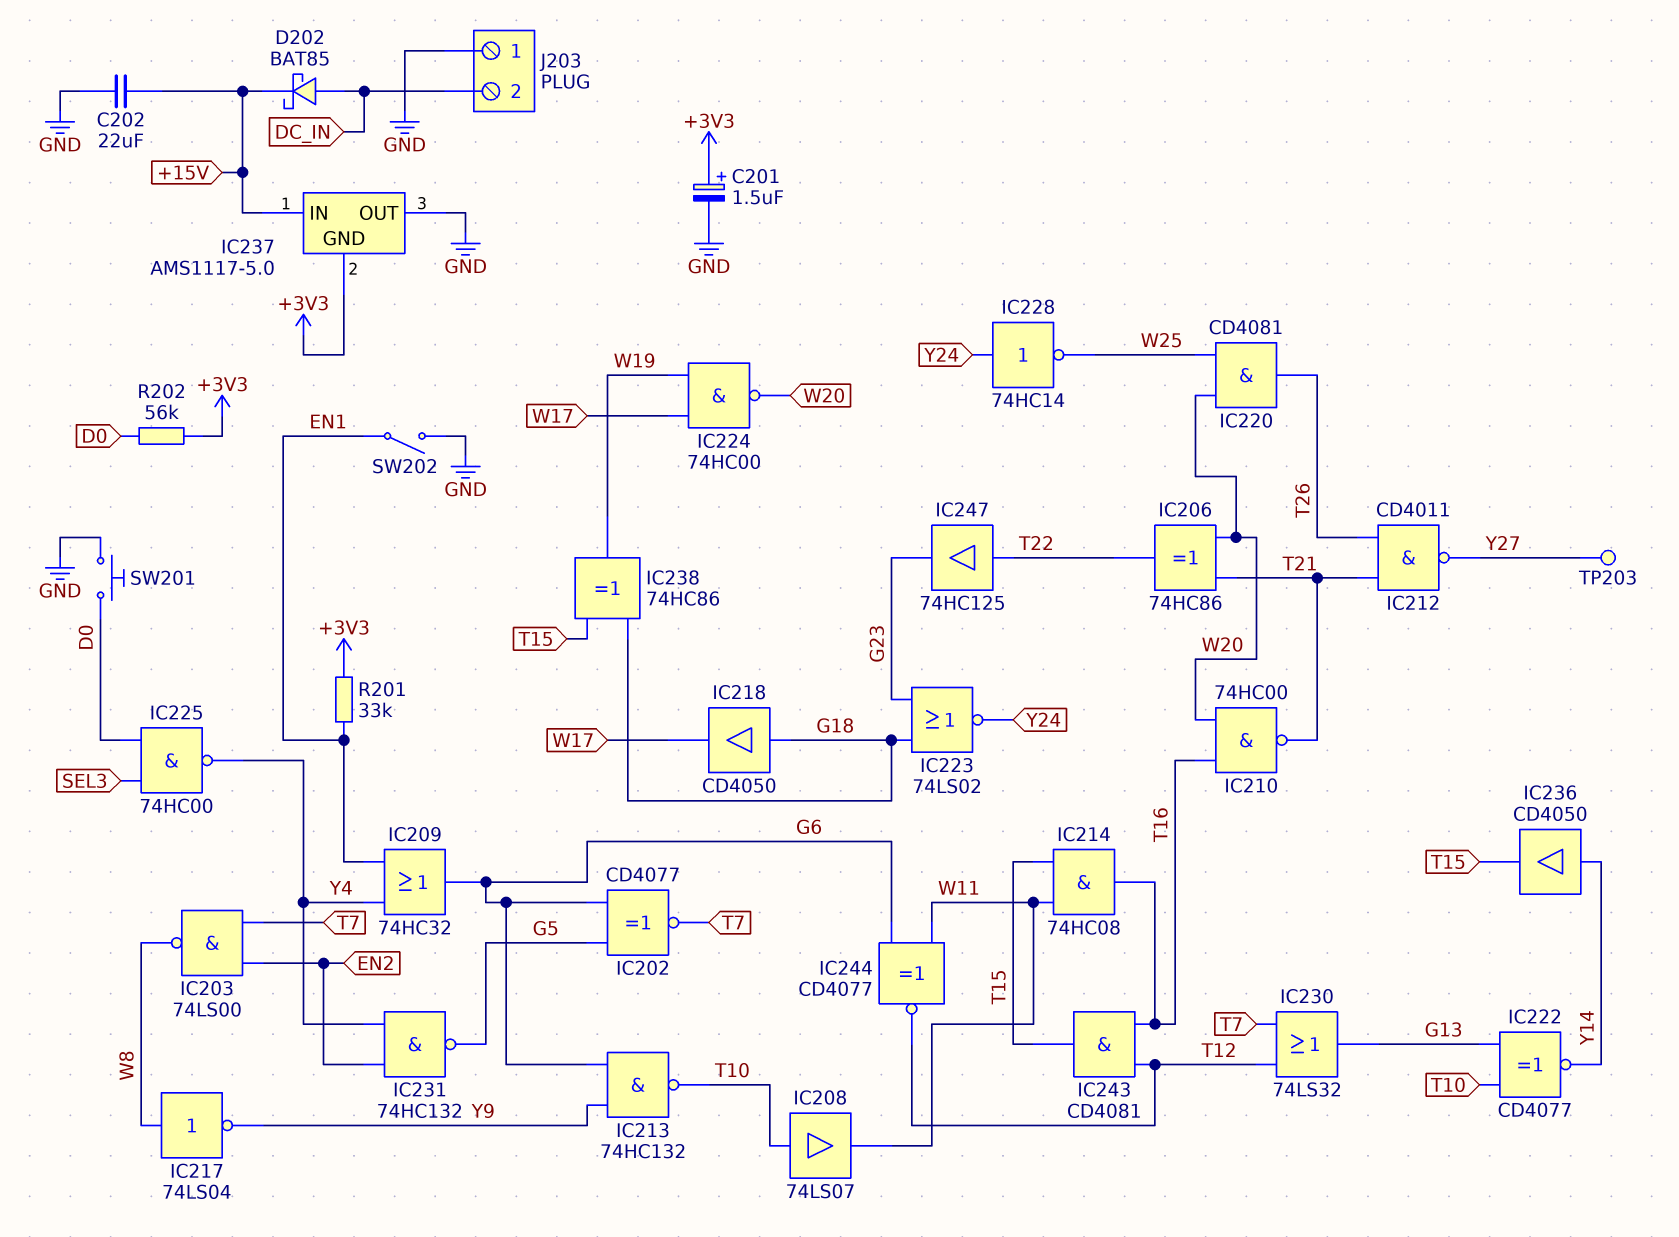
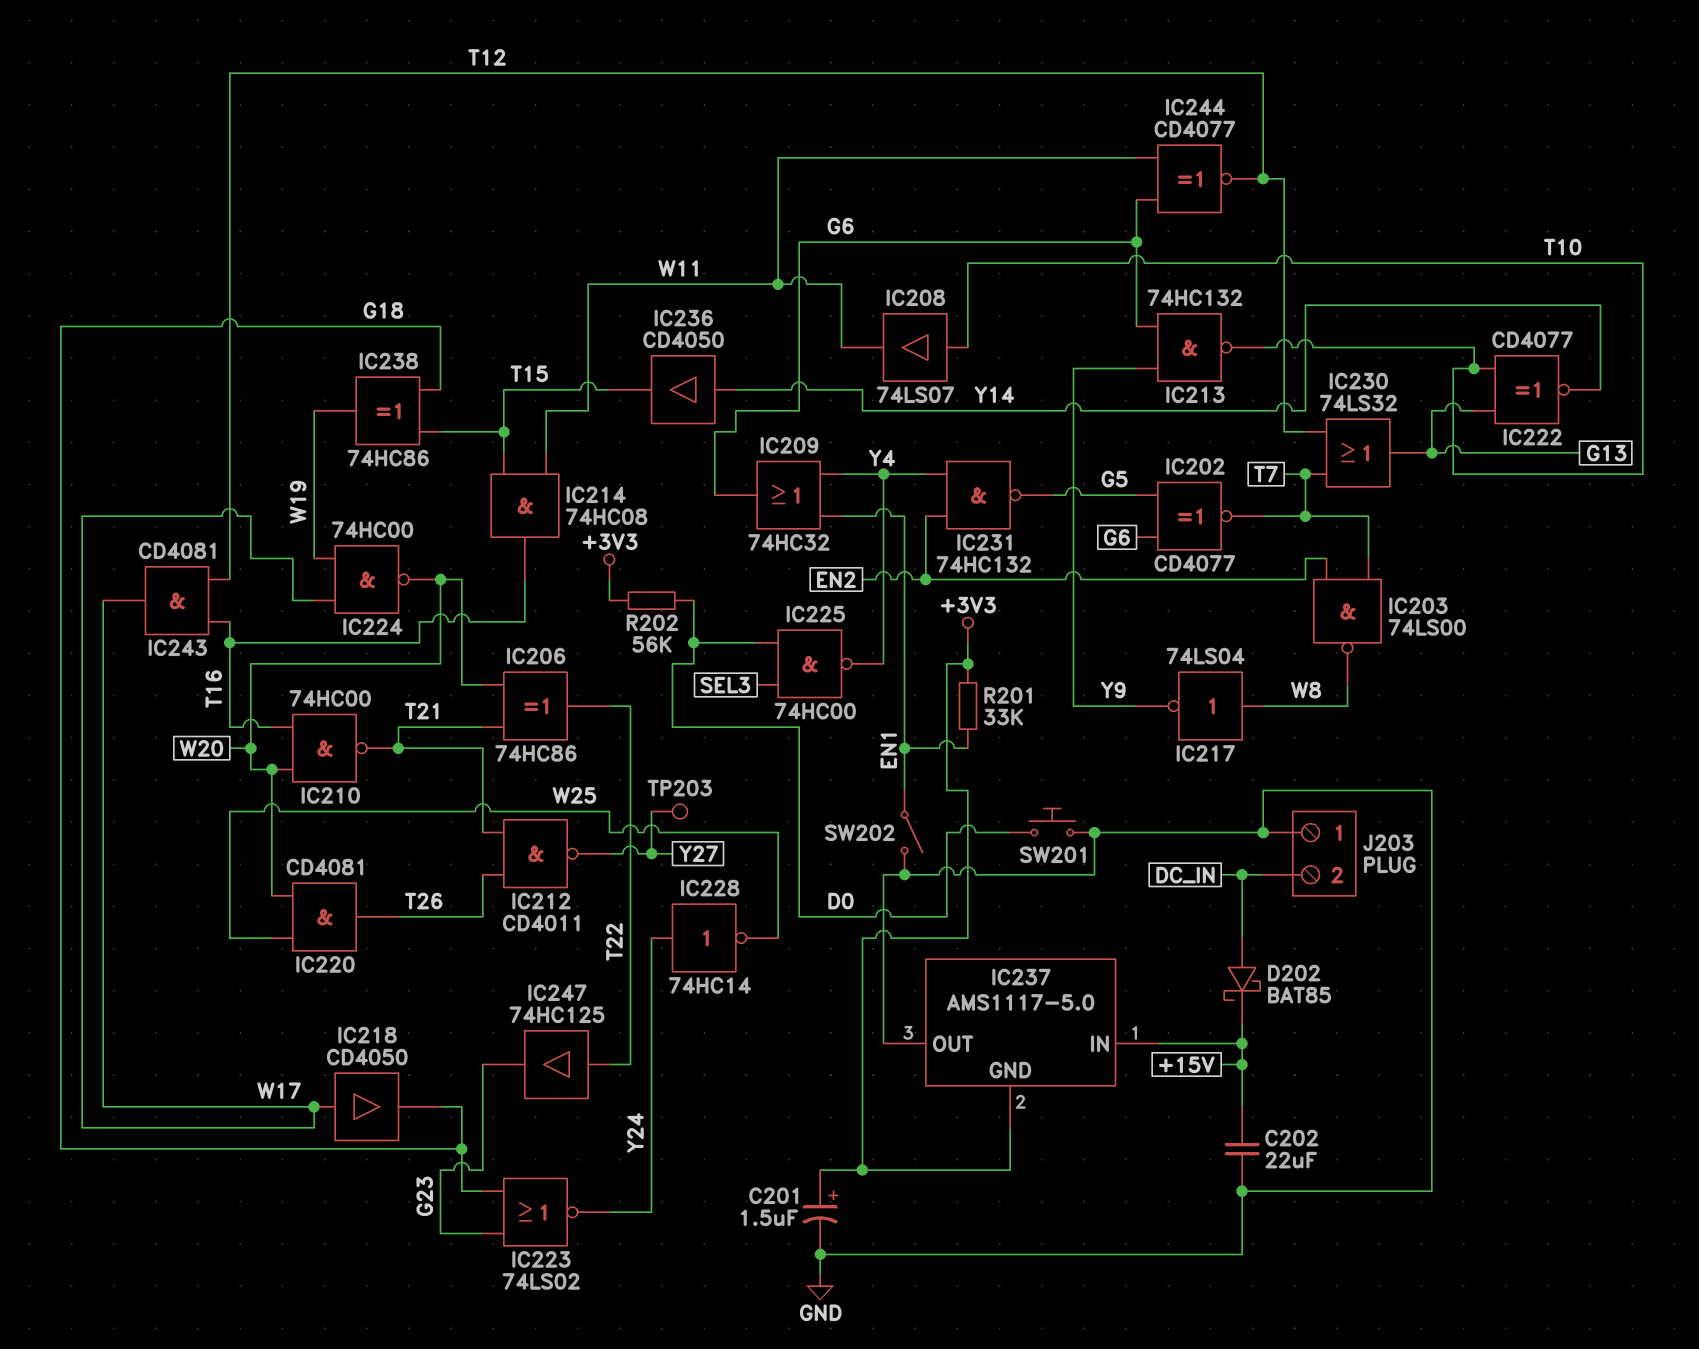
IC218: buffer CD4050 (in G18, out W17) -> buffer CD4050 (in W17, out G18)
IC243: AND CD4081 (in T12, in T16, out T15) -> AND CD4081 (in T12, in T16, out W17)

